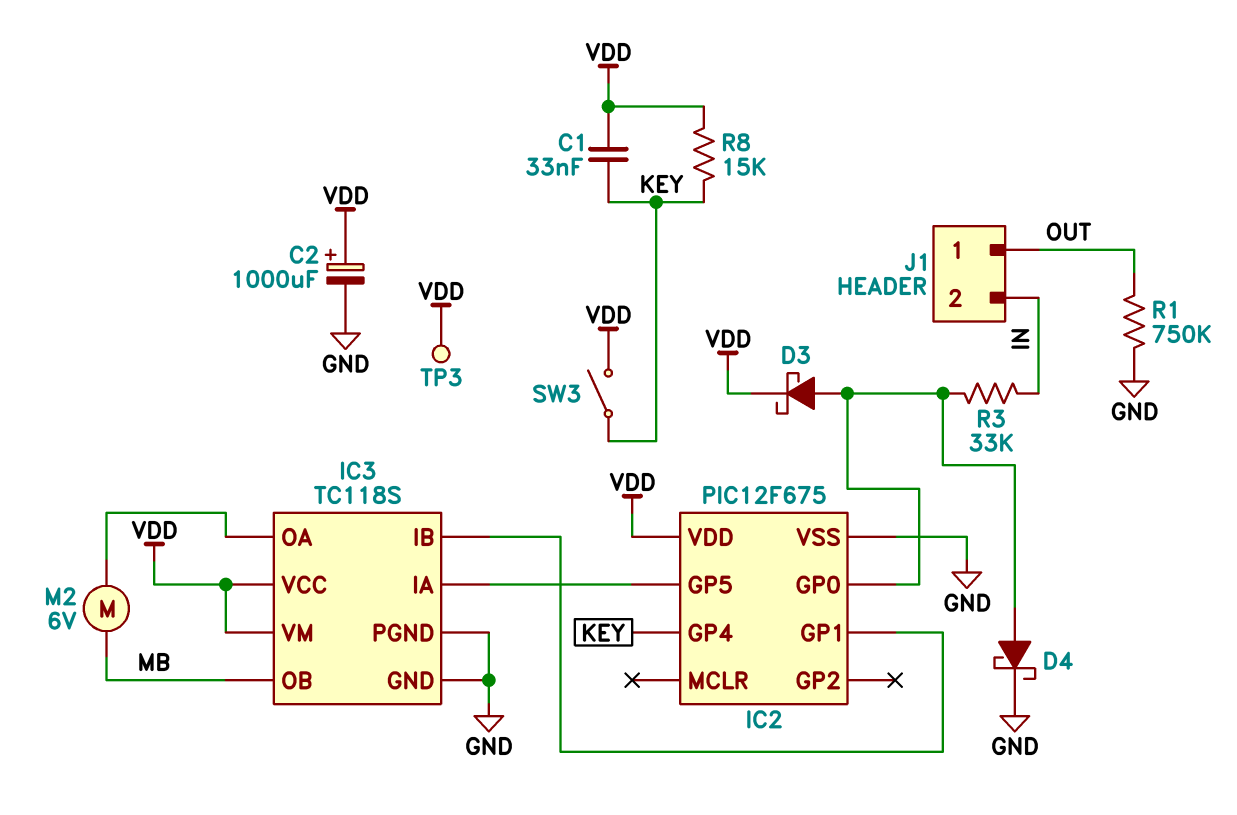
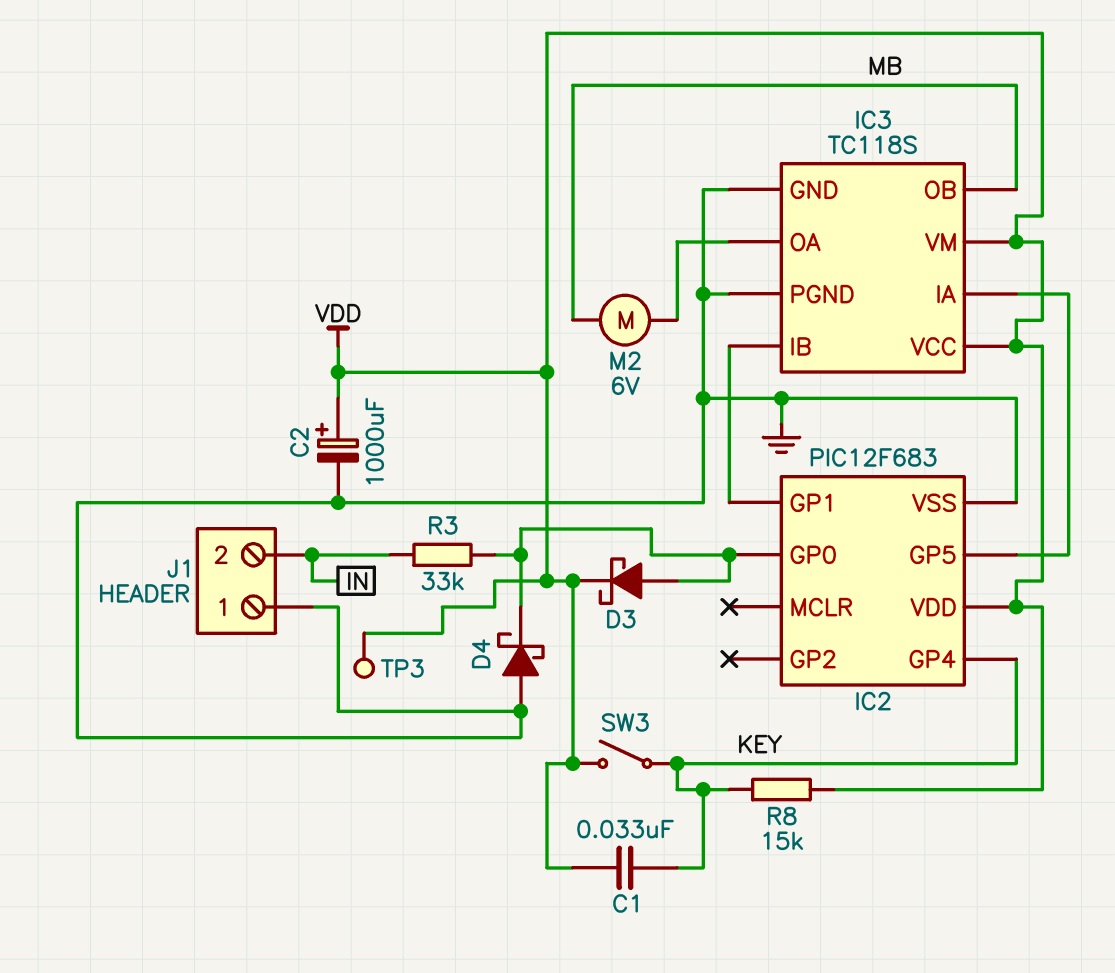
D4: schottky (A IC2/GP0, K GND) -> schottky (A GND, K IC2/GP0)
IC2: PIC12F675 -> PIC12F683
J1 pin 1: OUT -> GND
R1: 750k (GND, OUT) -> none

